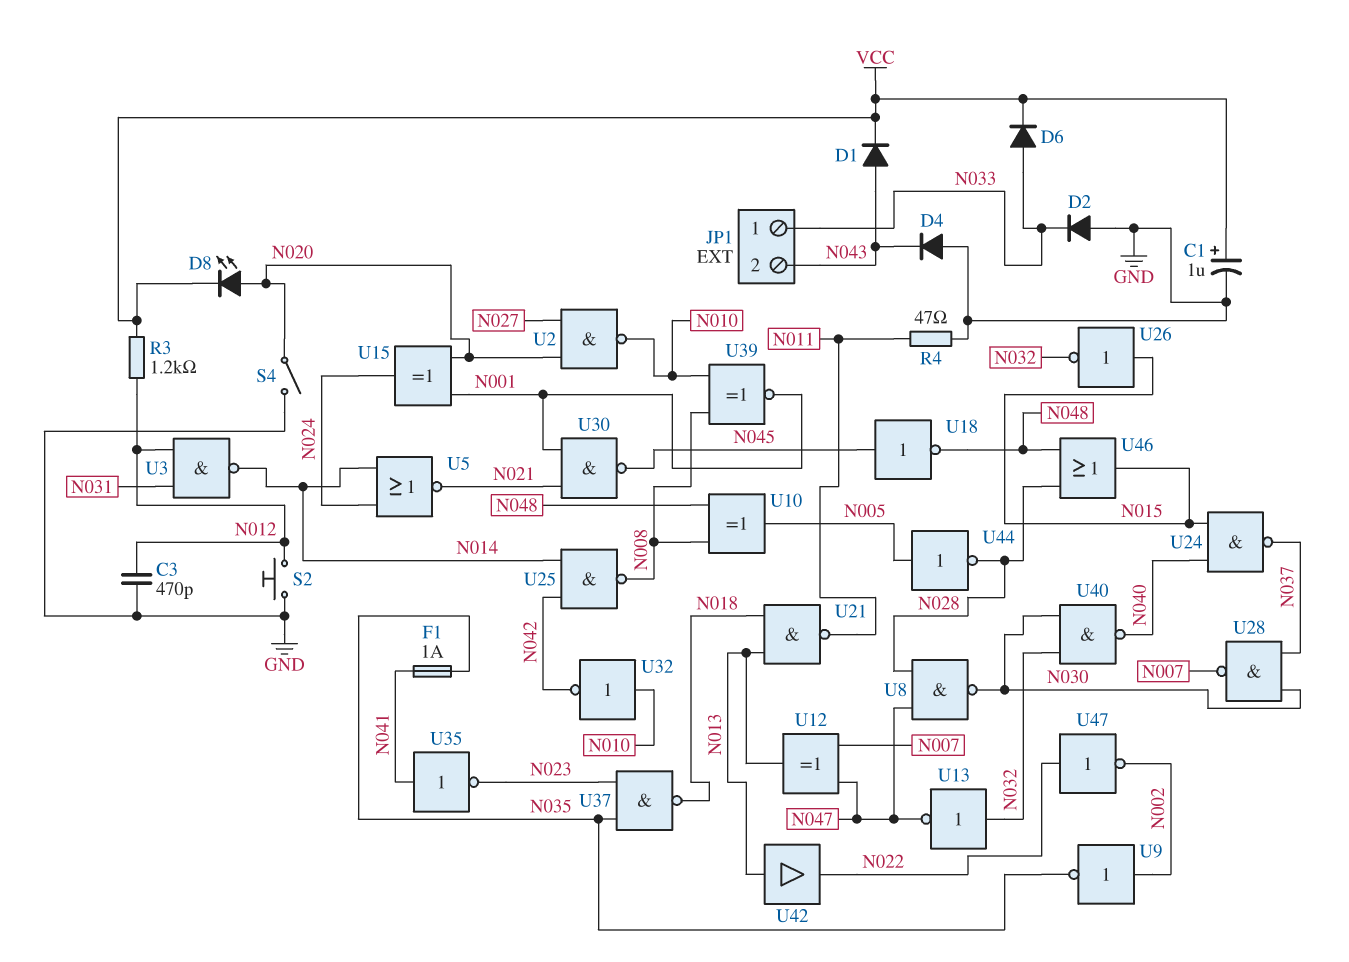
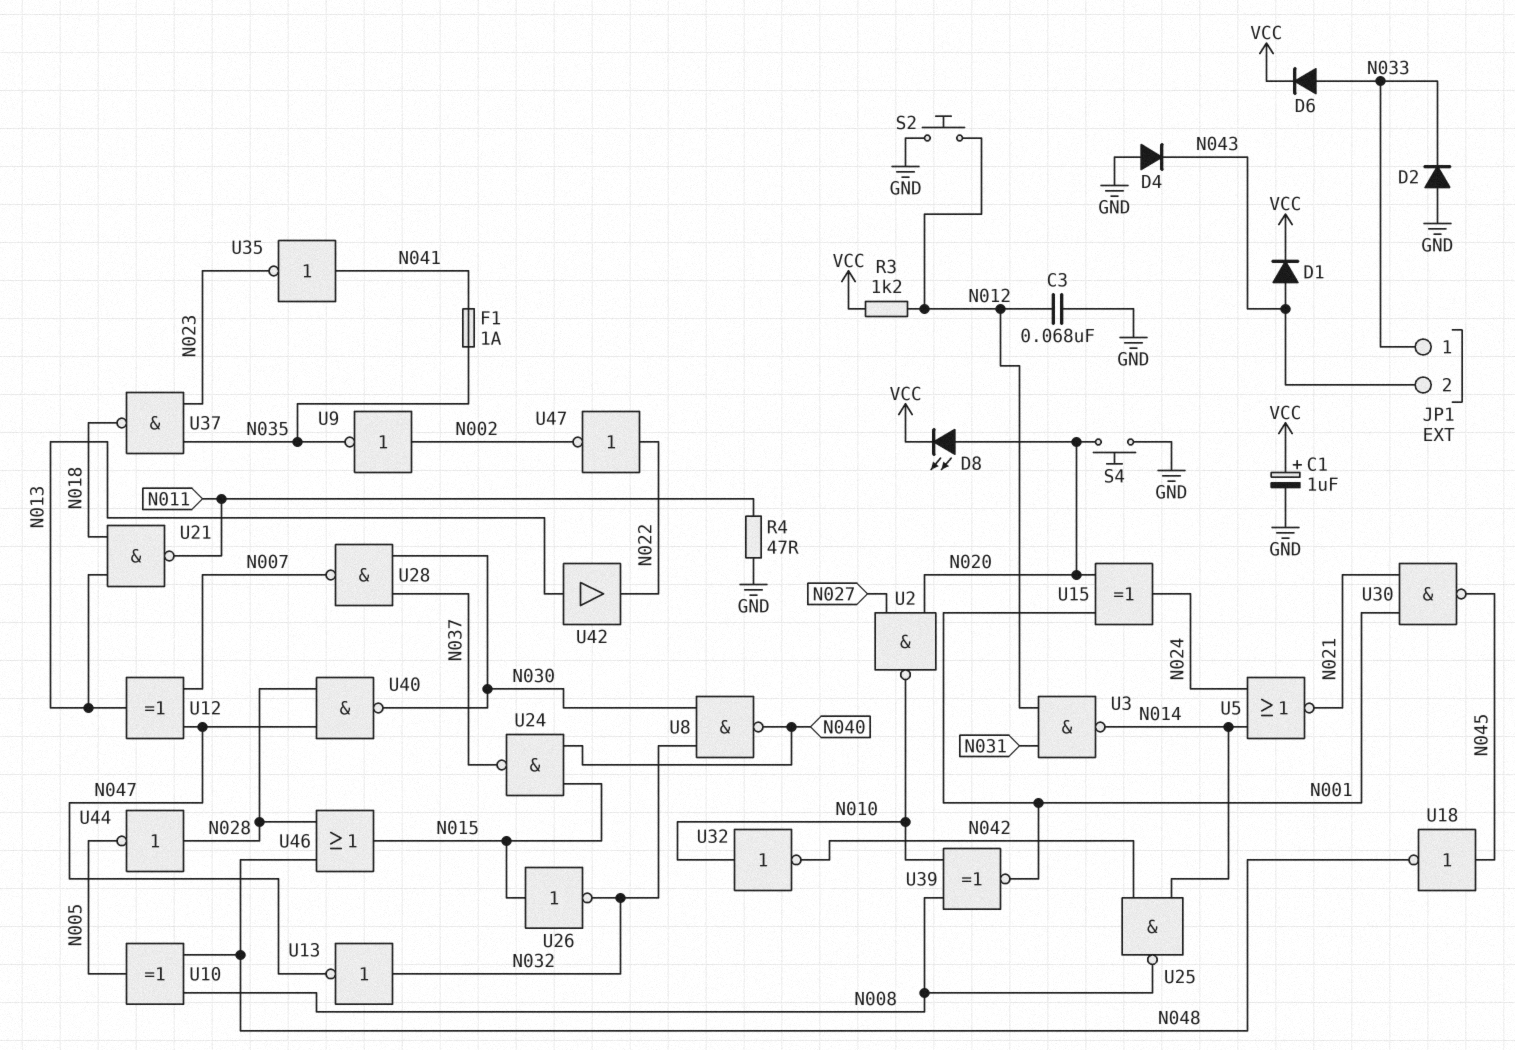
C3: 470pF (GND, N012) -> 68nF (GND, N012)
S4: switch (GND, N020) -> button (GND, N020)
U8: NAND (in N028, in N047, out N030) -> NAND (in N030, in N032, out N040)
U40: NAND (in N030, in N032, out N040) -> NAND (in N028, in N047, out N030)
U44: NOT (in N005, out N028) -> NOT (in N028, out N005)

